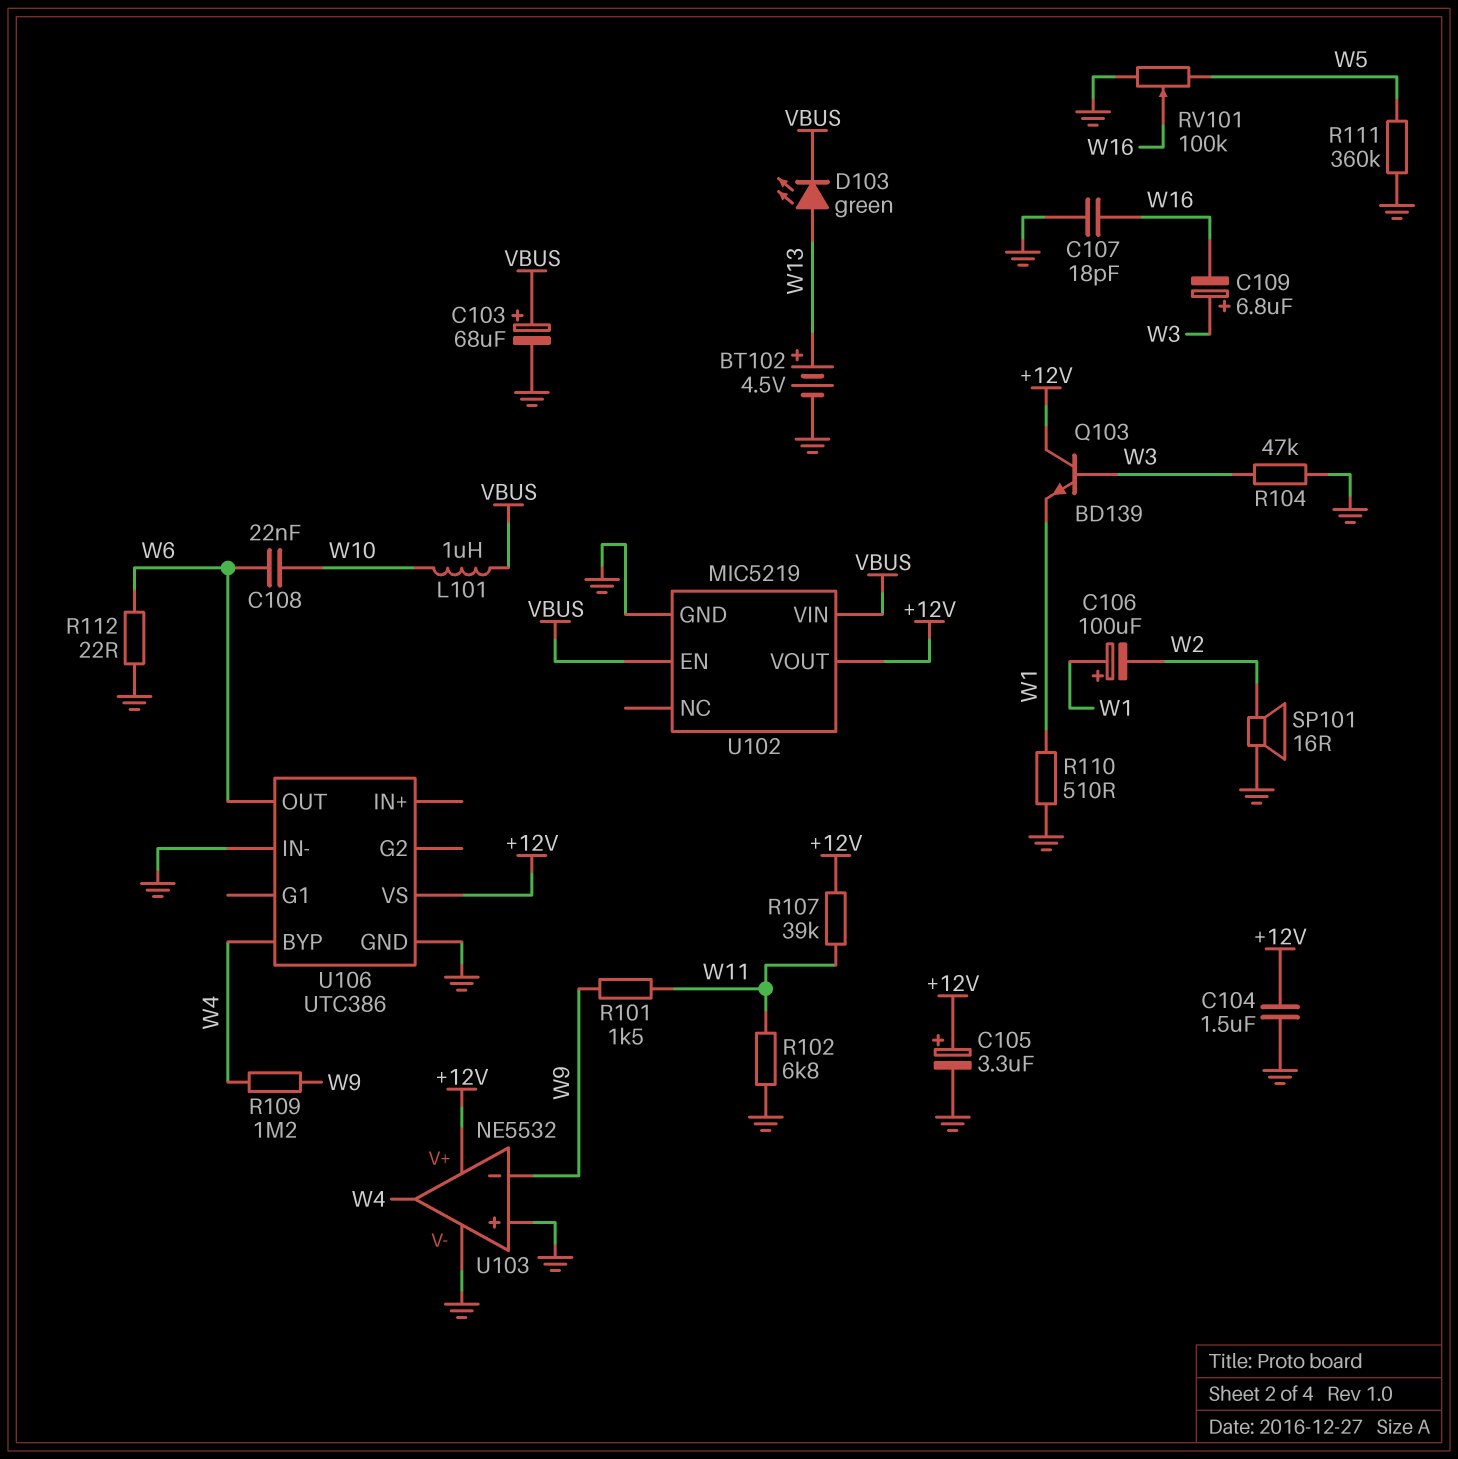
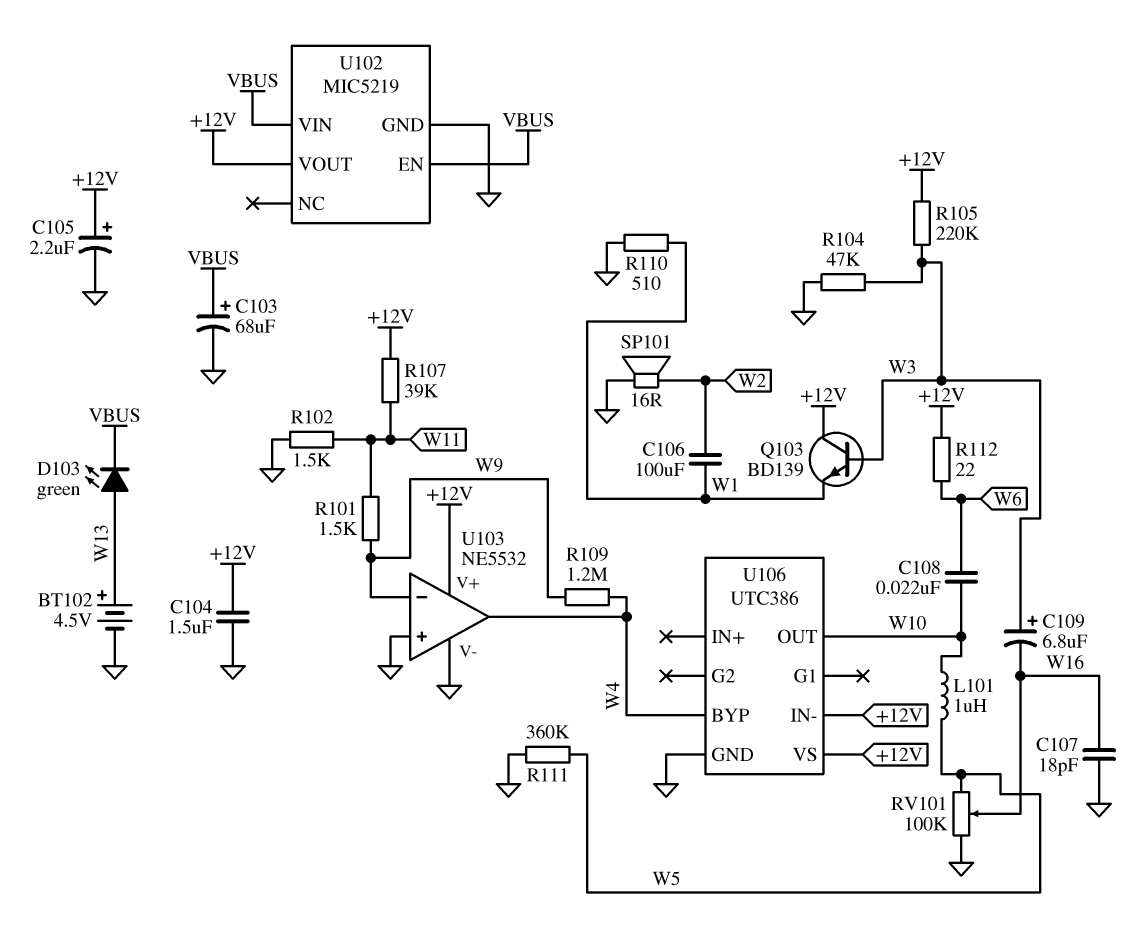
C105: 3.3uF (plus +12V, minus GND) -> 2.2uF (plus +12V, minus GND)
C106: 100uF (plus W1, minus W2) -> 100uF (W1, W2)
L101: 1uH (VBUS, W10) -> 1uH (W5, W10)
R102: 6.8k (GND, W11) -> 1.5k (GND, W11)
R105: none -> 220k (+12V, W3)
R112: 22 (GND, W6) -> 22 (+12V, W6)
U106 pin IN-: GND -> +12V
U106 pin OUT: W6 -> W10

